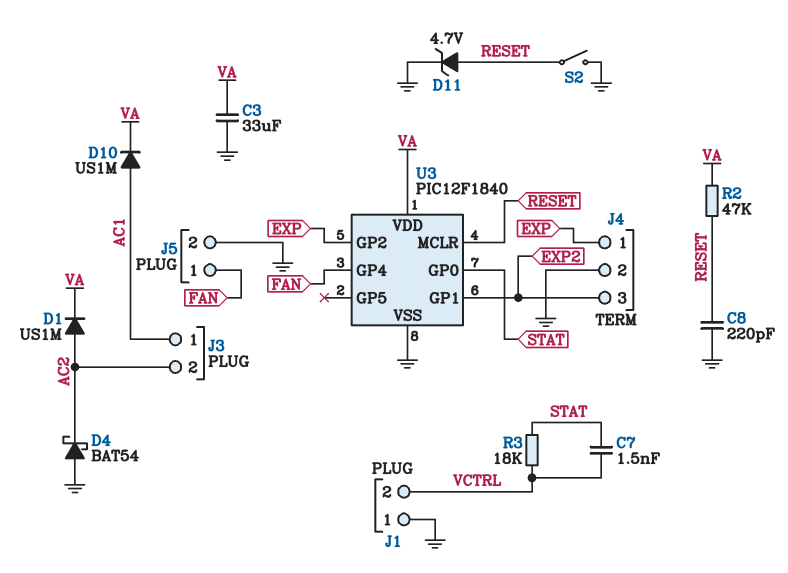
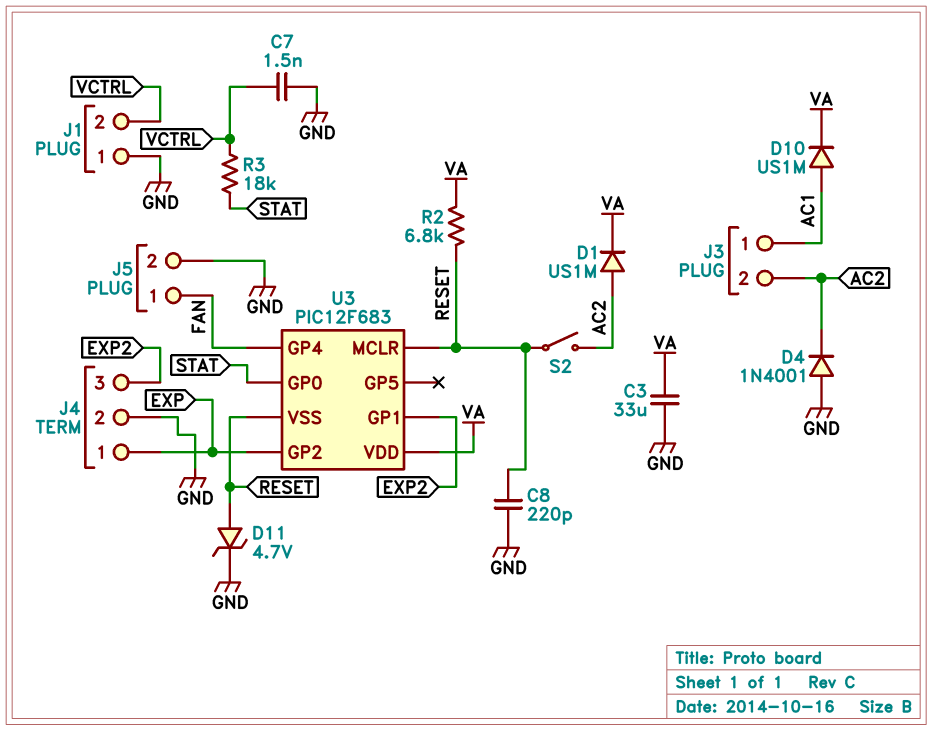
C7: 1.5nF (STAT, VCTRL) -> 1.5nF (GND, VCTRL)
D4: schottky BAT54 (A GND, K AC2) -> diode 1N4001 (A GND, K AC2)
R2: 47k (RESET, VA) -> 6.8k (RESET, VA)
S2: switch (GND, RESET) -> switch (AC2, RESET)
U3: PIC12F1840 -> PIC12F683
U3 pin VSS: GND -> RESET

